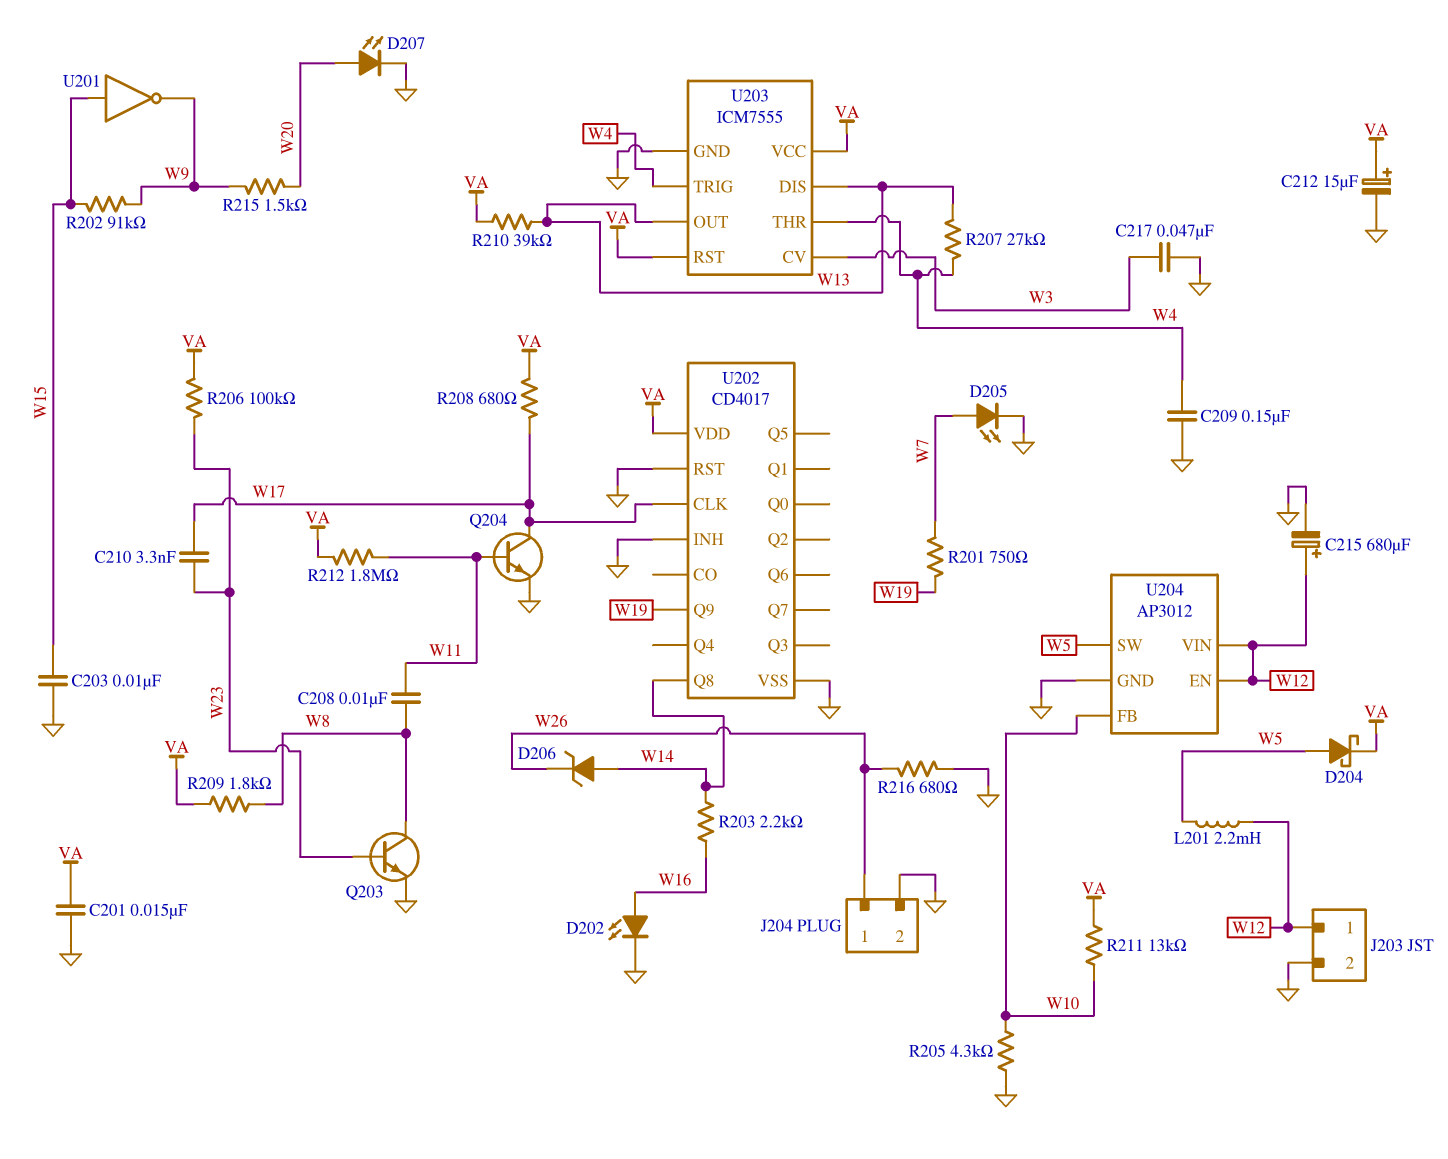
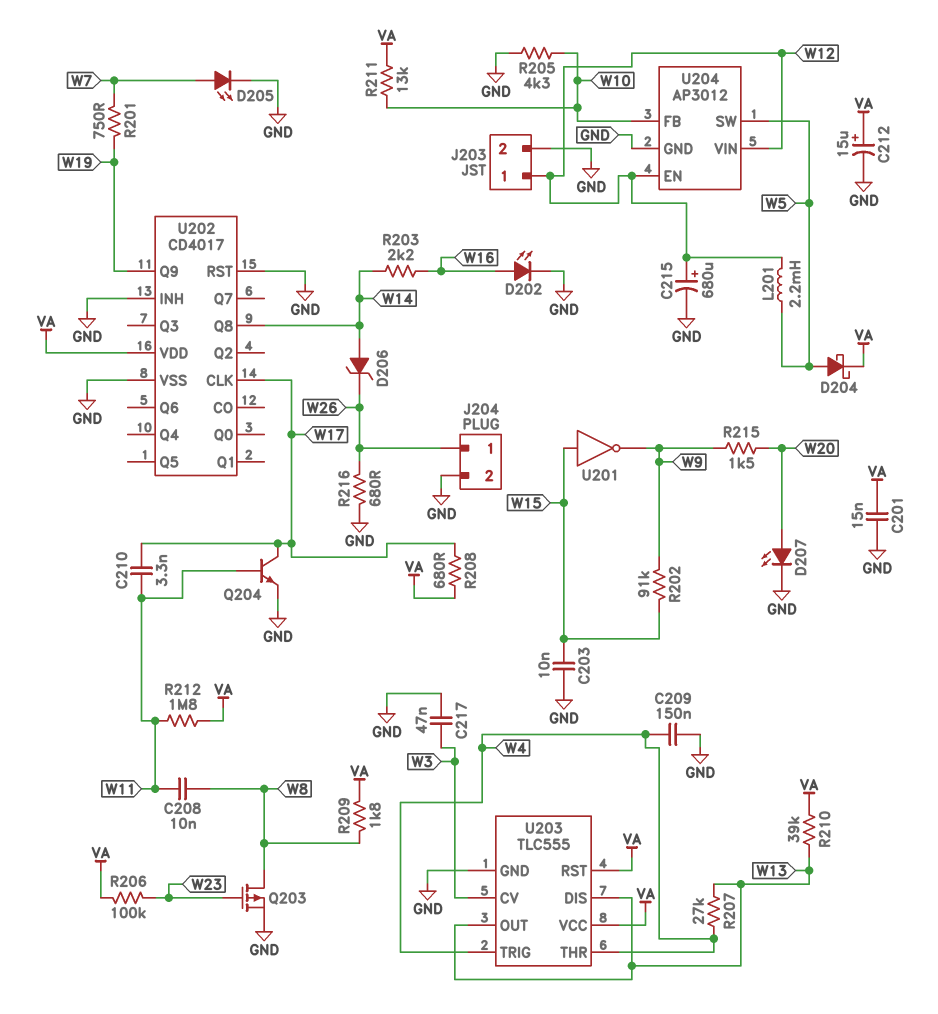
C210: 3.3nF (W17, W23) -> 3.3nF (W11, W17)
Q203: NPN (B W23, C W8, E GND) -> PMOS (G W23, D W8, S GND)
U203: ICM7555 -> TLC555

